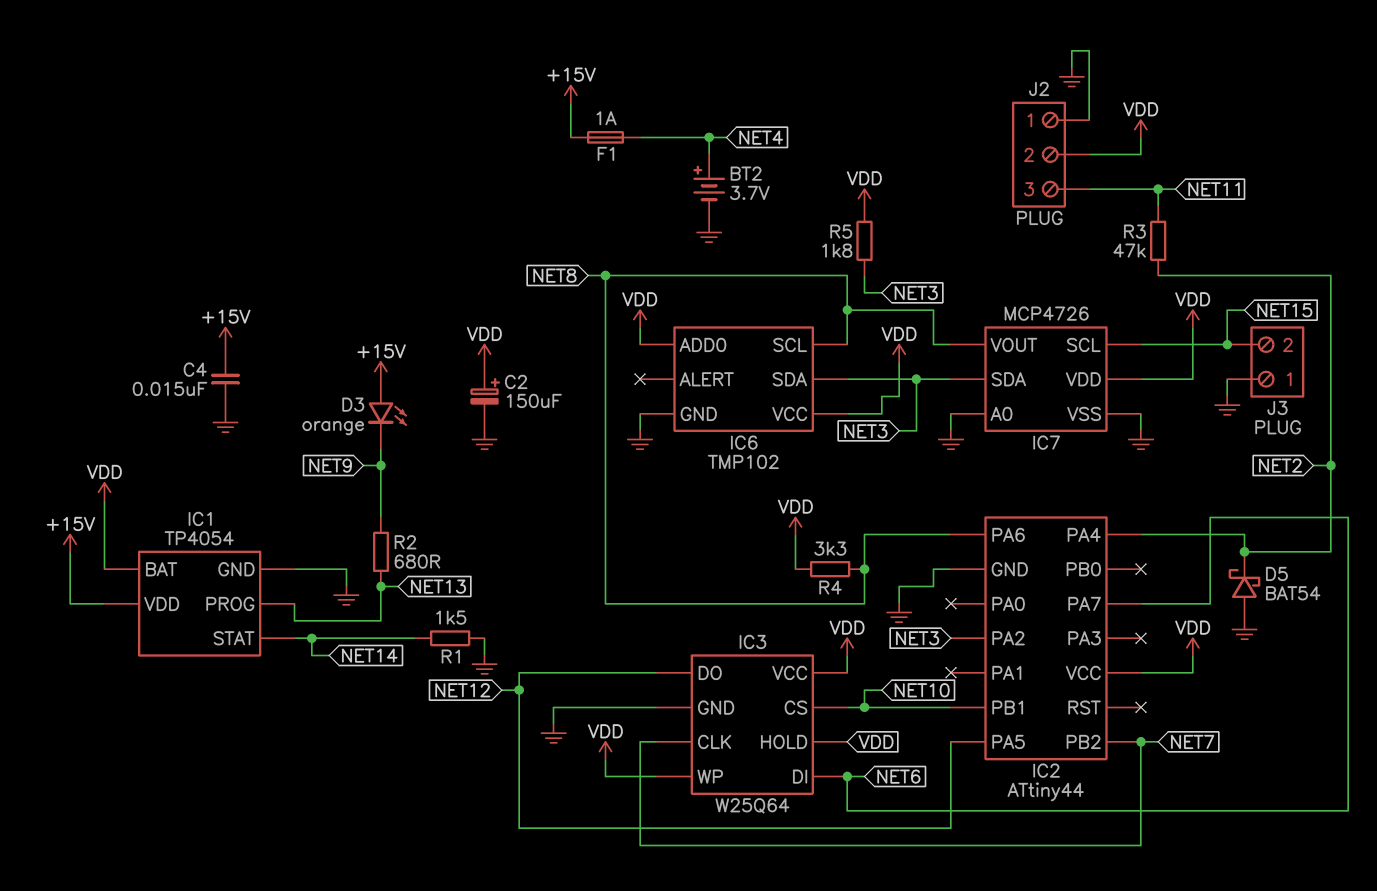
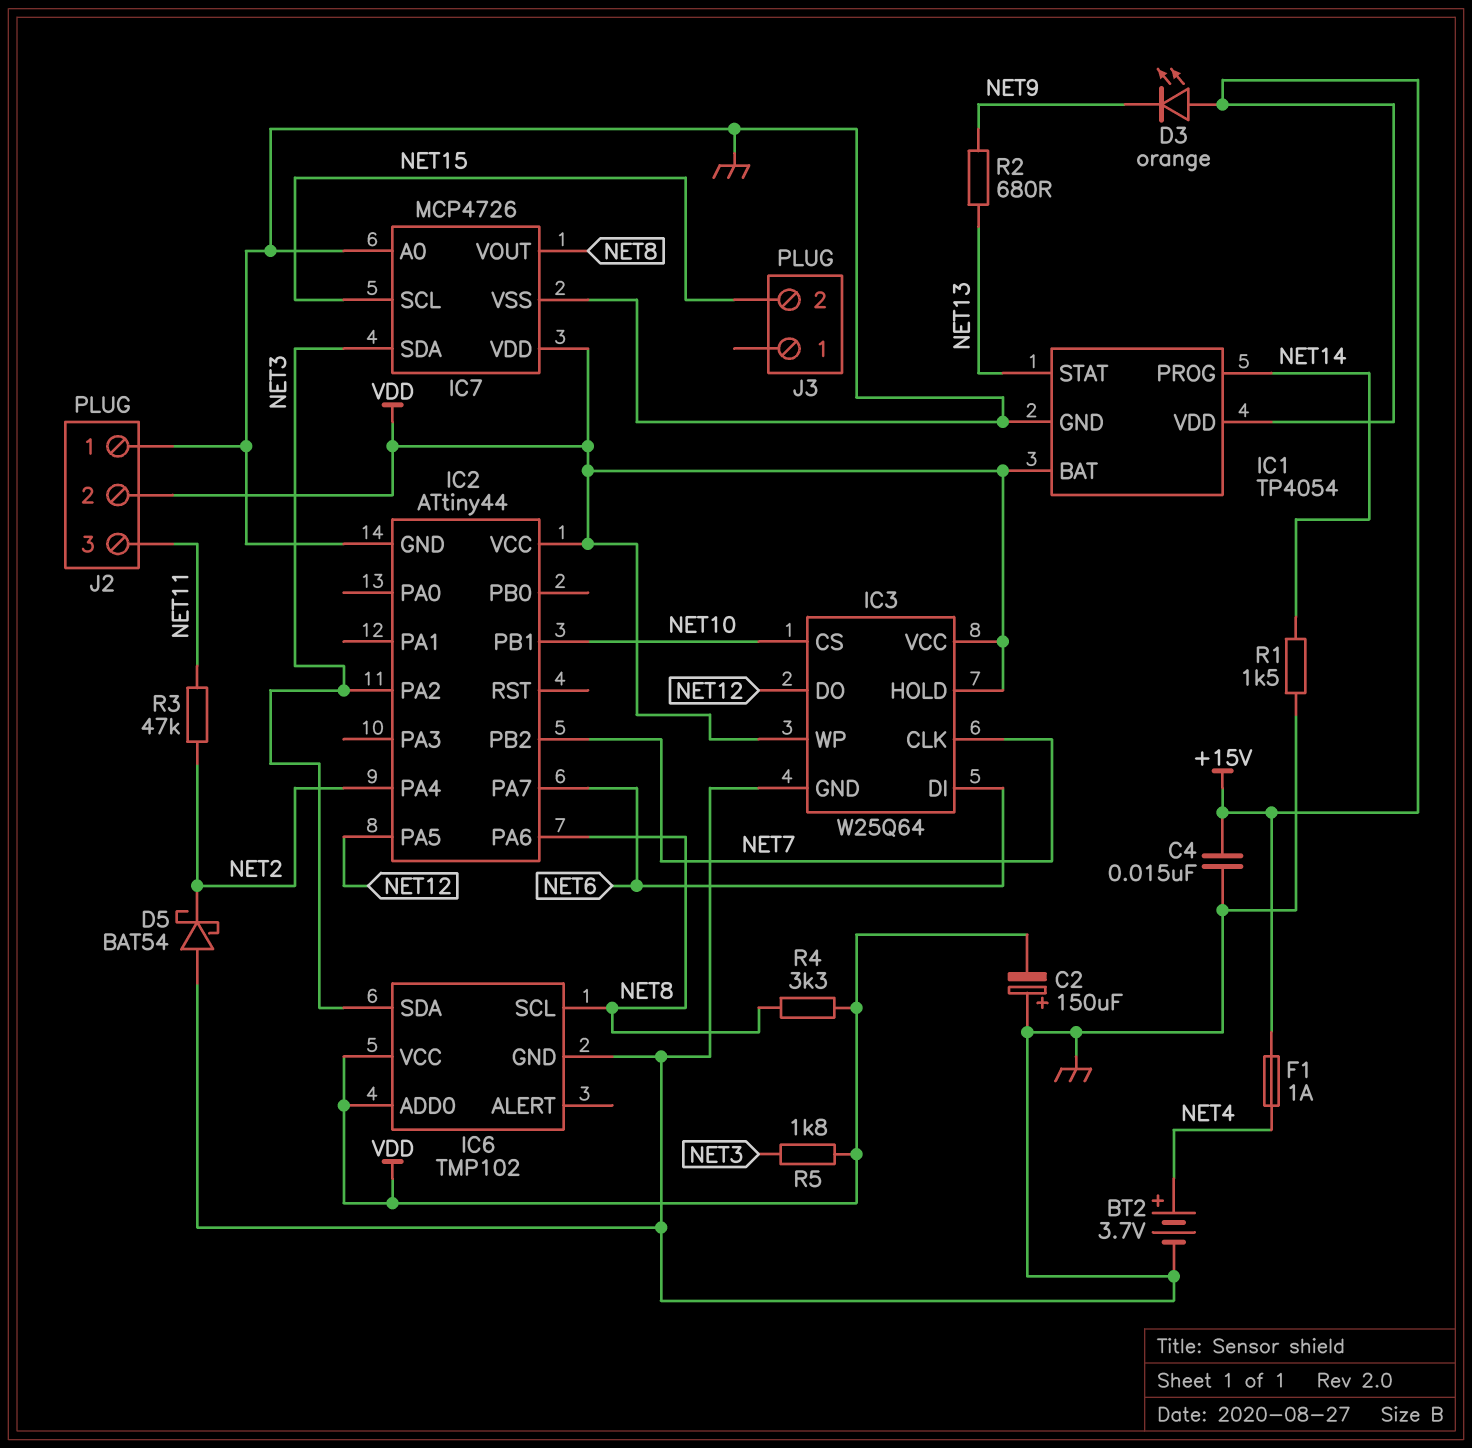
C2: 150uF (plus VDD, minus GND) -> 150uF (plus GND, minus VDD)
IC1 pin PROG: NET13 -> NET14
IC1 pin STAT: NET14 -> NET13
J3 pin 1: GND -> none

